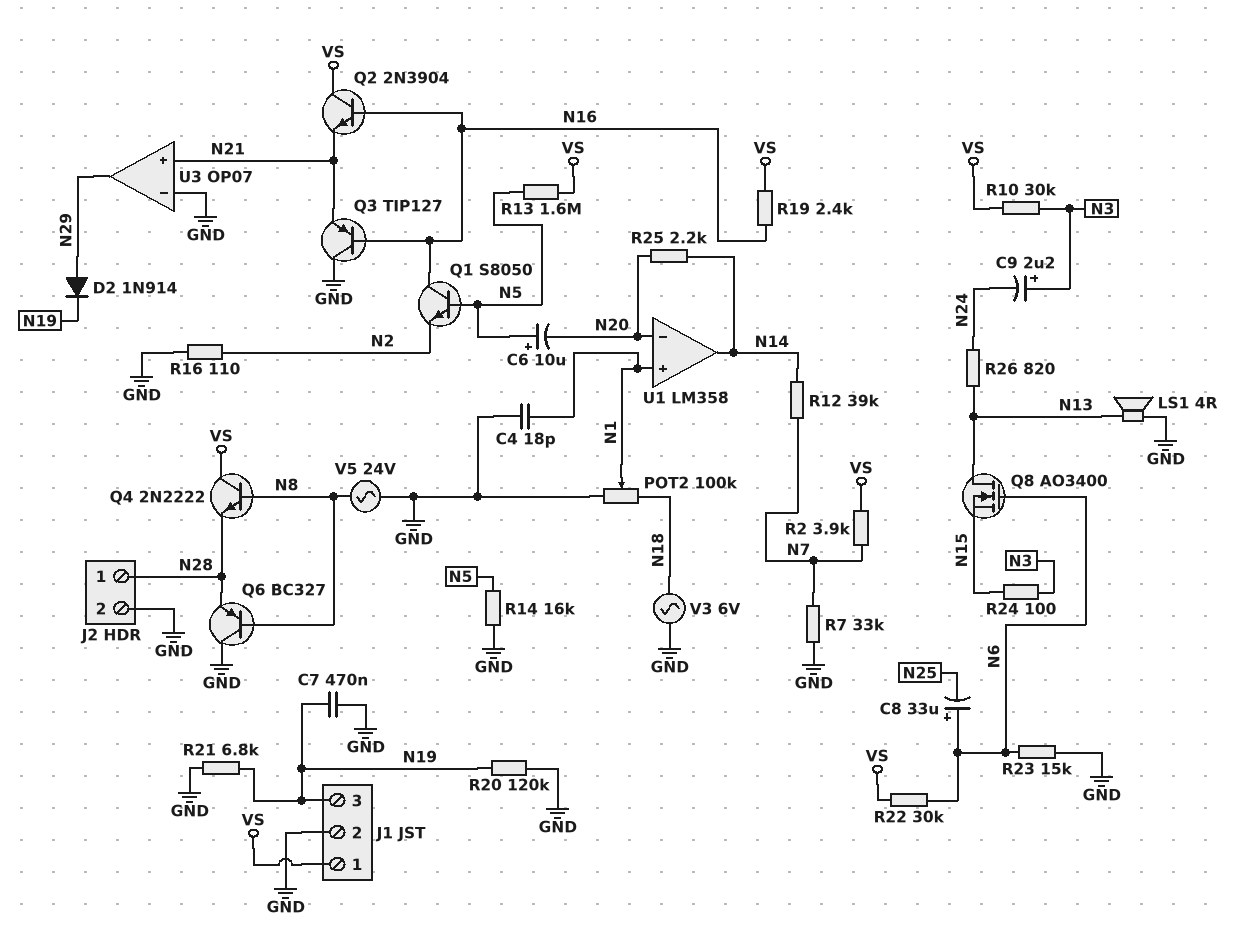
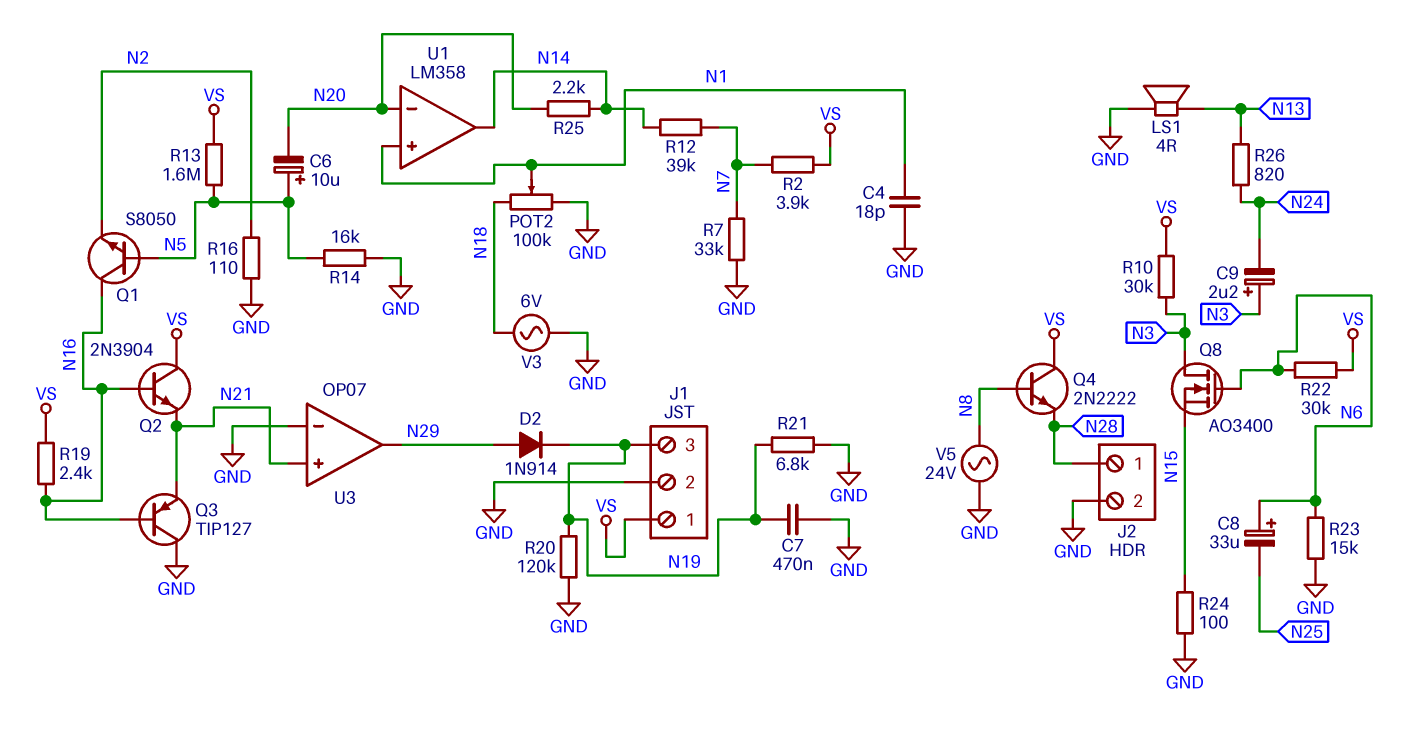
Q6: PNP BC327 (B N8, C GND, E N28) -> none
Q8: NMOS AO3400 (G N6, D N13, S N15) -> NMOS AO3400 (G N6, D N3, S N15)
R24: 100 (N3, N15) -> 100 (GND, N15)

